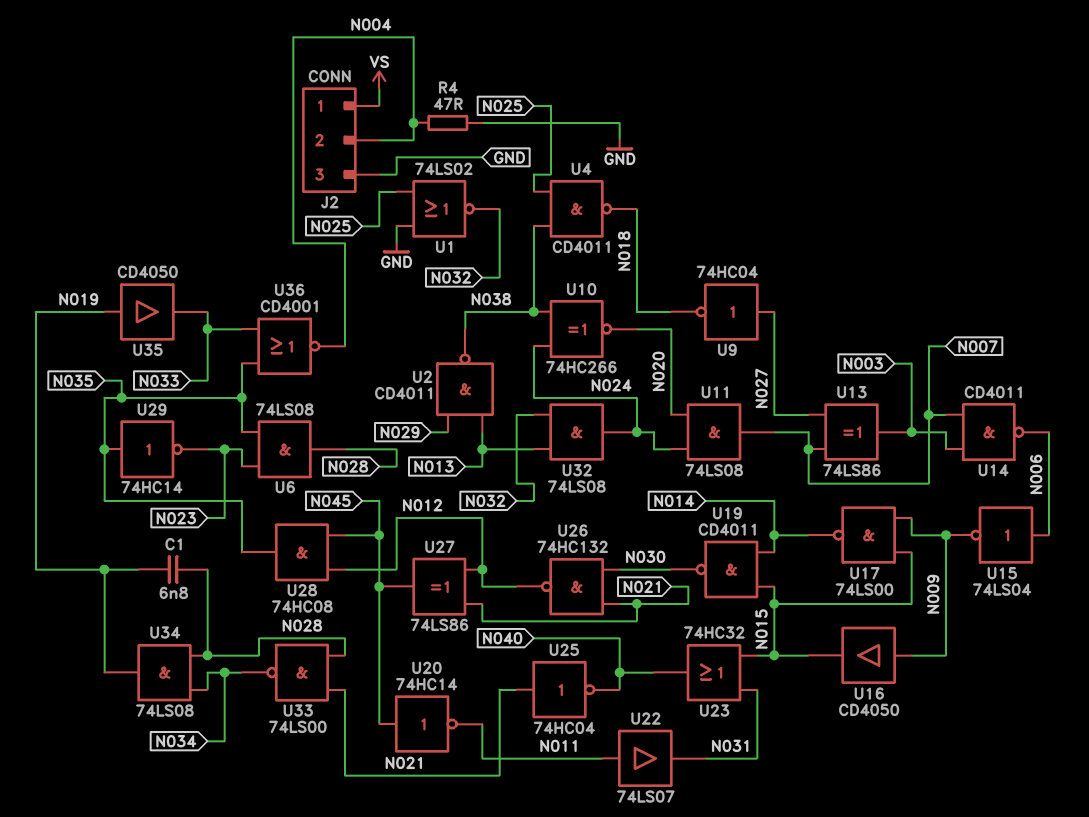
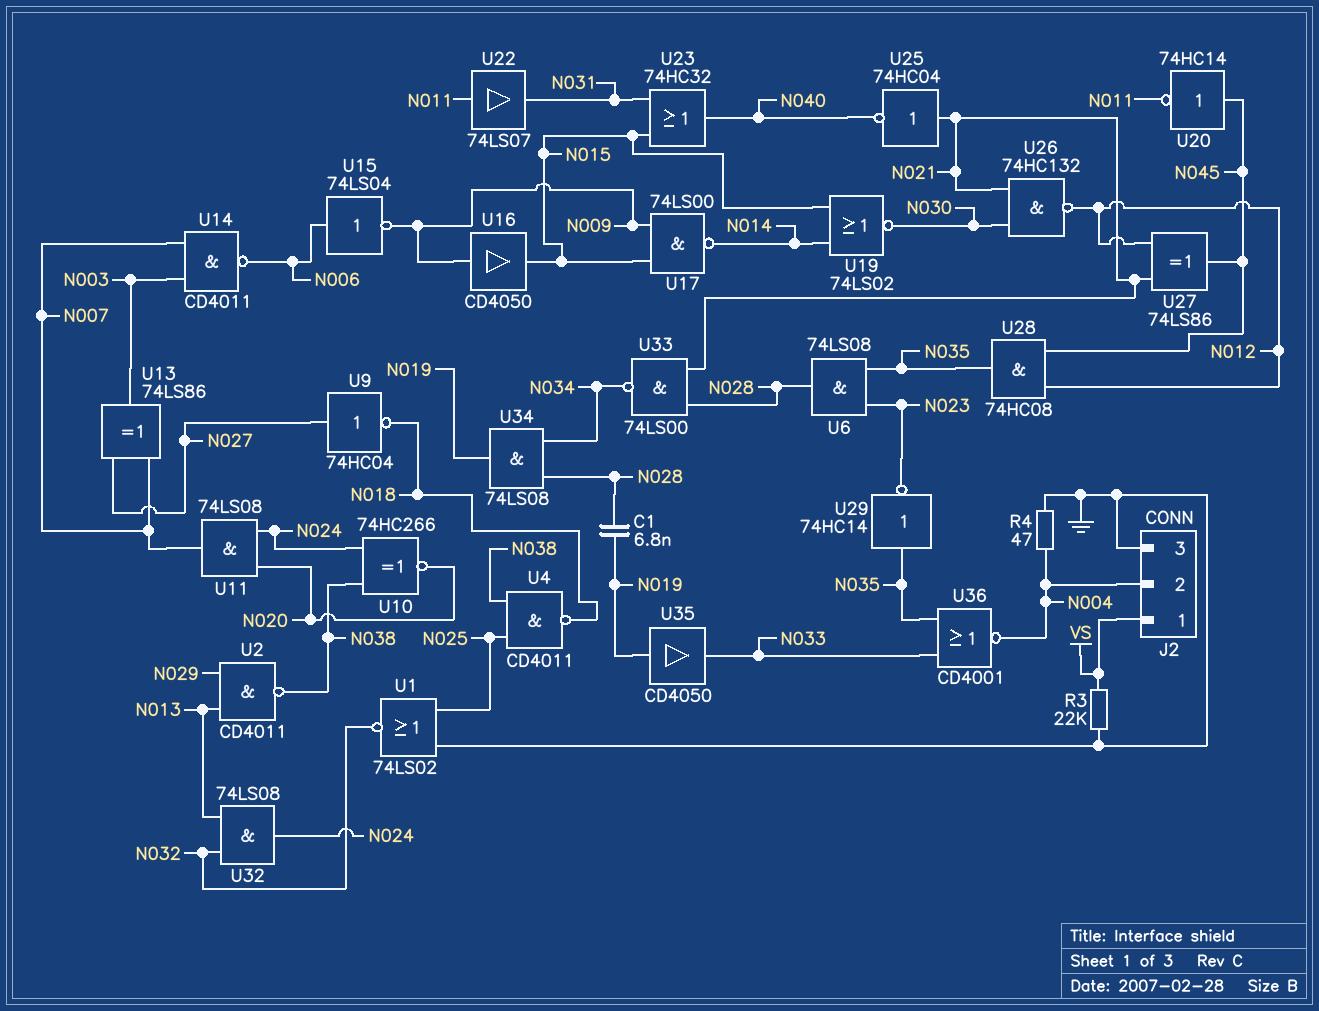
R3: none -> 22k (GND, VS)
U19: NAND CD4011 (in N014, in N015, out N030) -> NOR 74LS02 (in N014, in N015, out N030)

